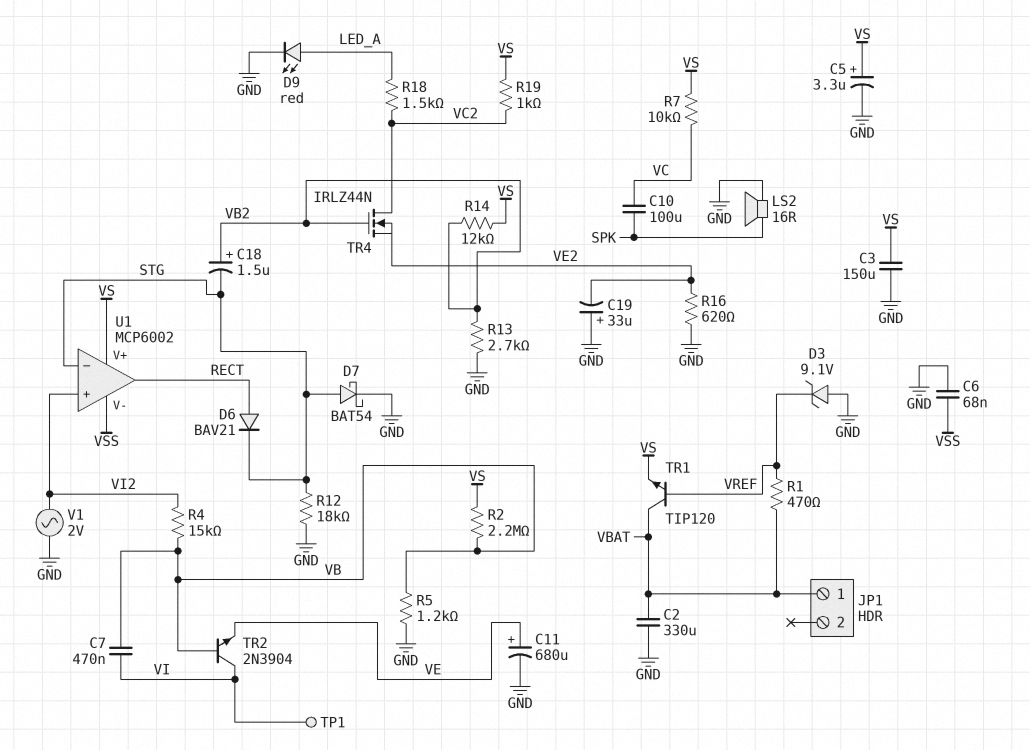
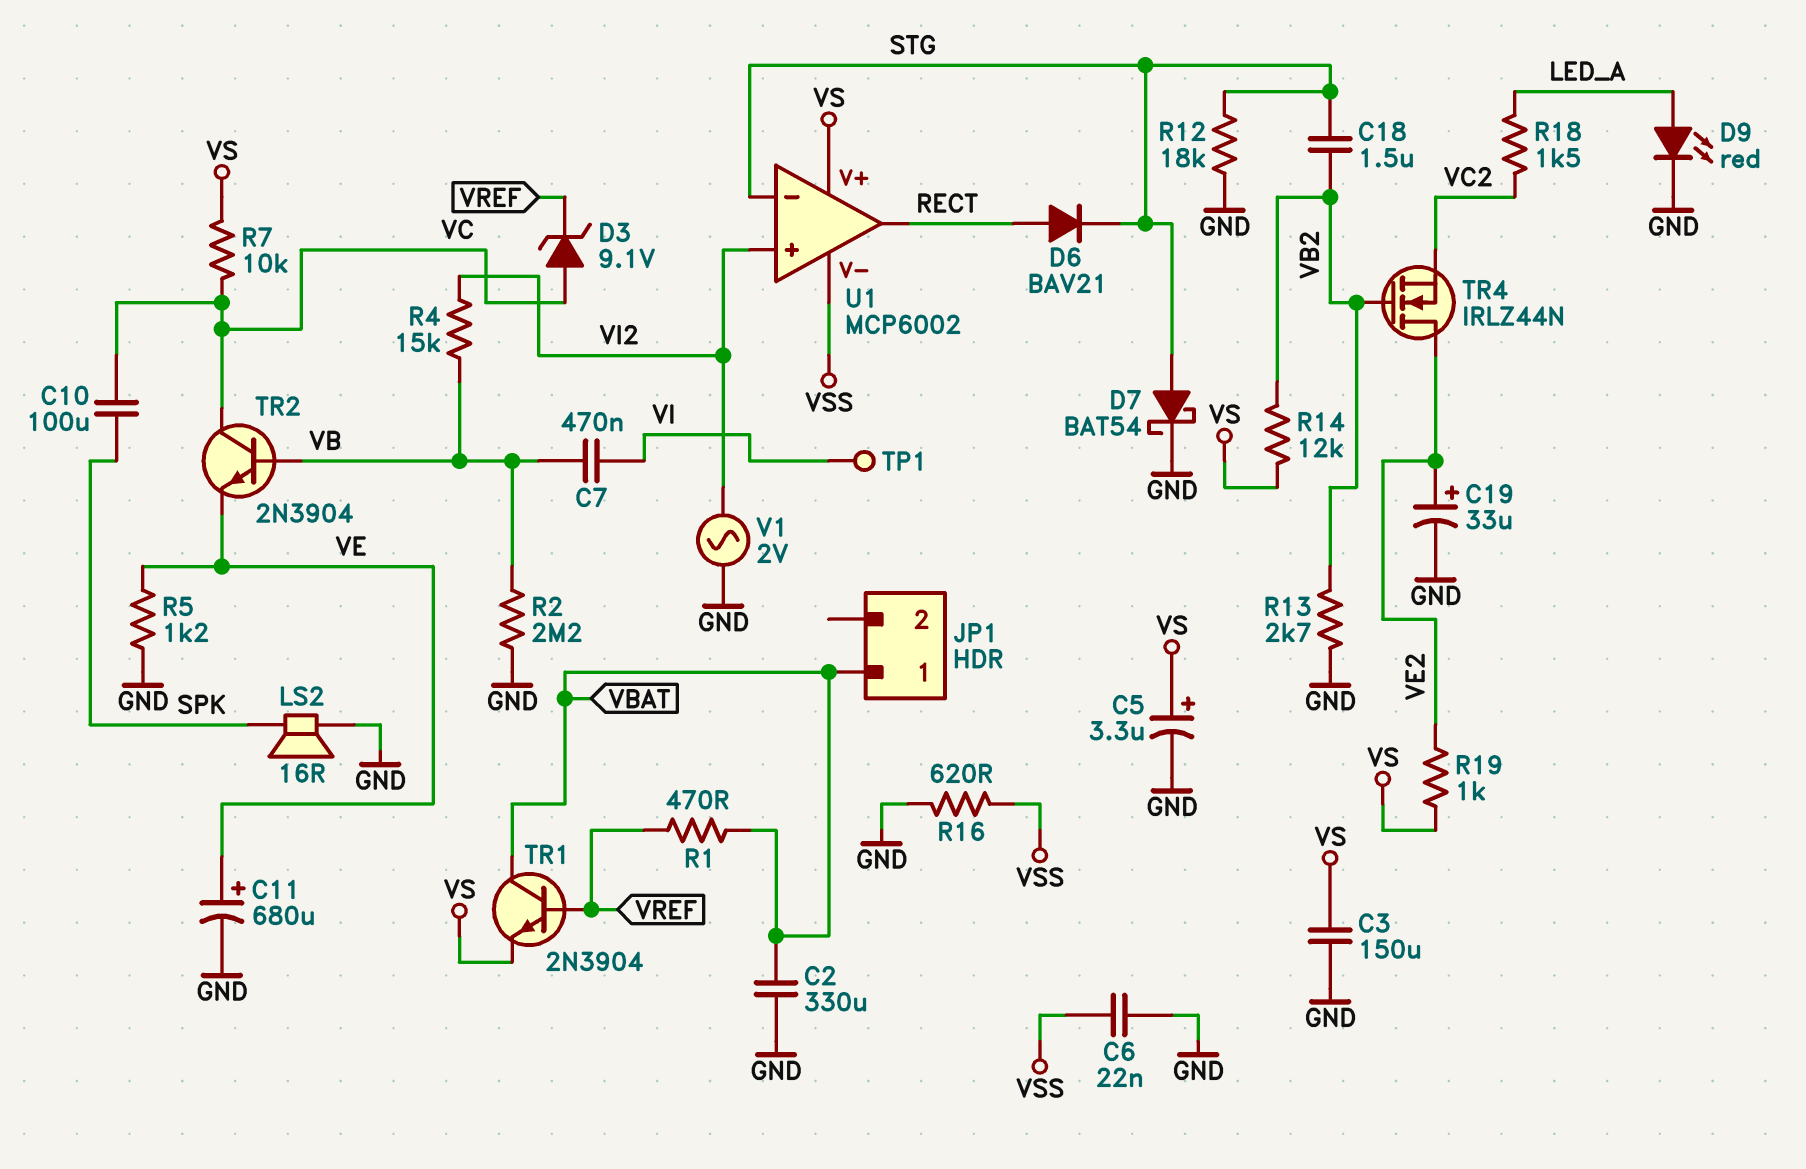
C6: 68nF (GND, VSS) -> 22nF (GND, VSS)
C18: 1.5uF (plus VB2, minus STG) -> 1.5uF (STG, VB2)
C19: 33uF (plus GND, minus VE2) -> 33uF (plus VE2, minus GND)
D3: zener 9.1V (A GND, K VREF) -> zener 9.1V (A VC, K VREF)
R2: 2.2M (VB, VS) -> 2.2M (GND, VB)
R5: 1.2k (GND, VB) -> 1.2k (GND, VE)
R16: 620 (GND, VE2) -> 620 (GND, VSS)
R19: 1k (VC2, VS) -> 1k (VE2, VS)
TR1: NPN TIP120 (B VREF, C VBAT, E VS) -> NPN 2N3904 (B VREF, C VBAT, E VS)
TR2: NPN 2N3904 (B VB, C VI, E VE) -> NPN 2N3904 (B VB, C VC, E VE)
TR4: NMOS IRLZ44N (G VB2, D VC2, S VE2) -> NMOS IRLZ44N (G VB2, D VE2, S VC2)

